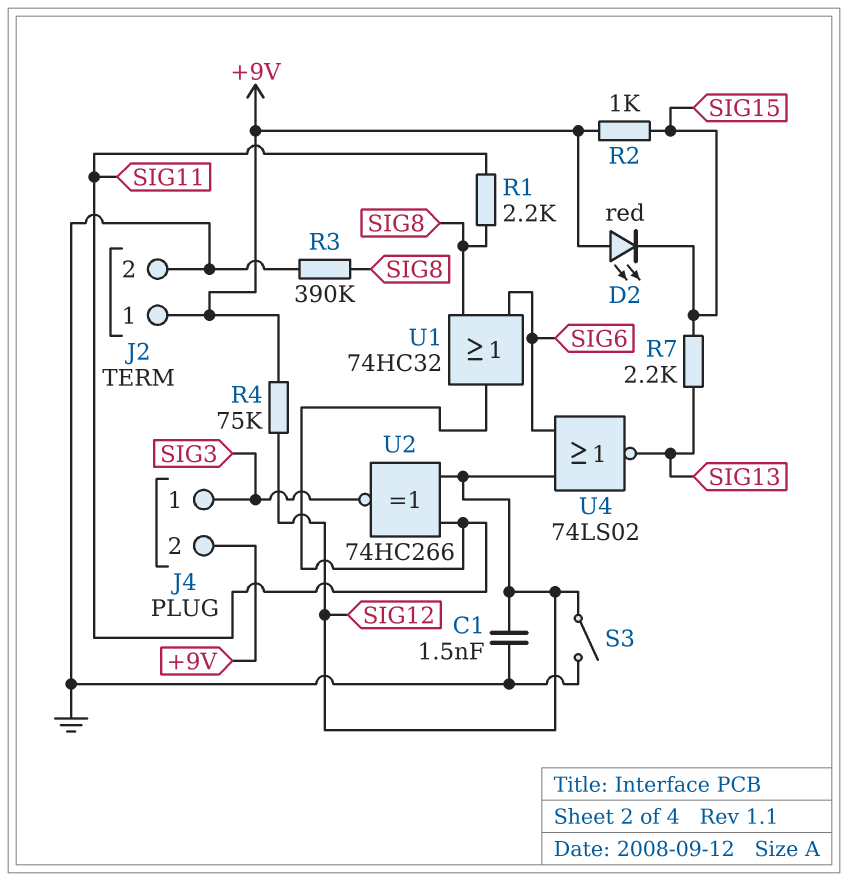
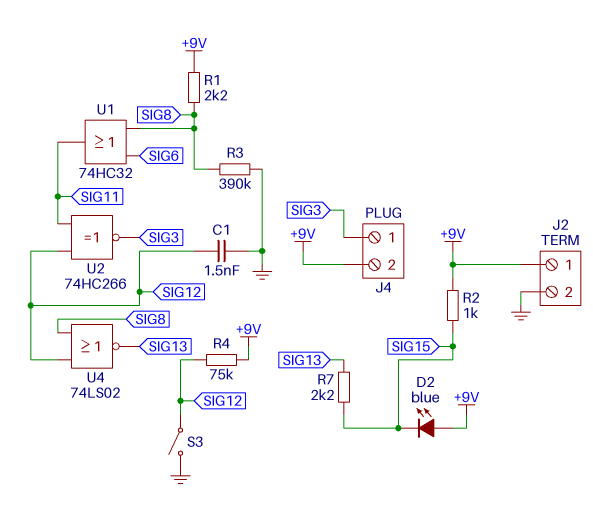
D2: LED red (A +9V, K SIG15) -> LED blue (A +9V, K SIG15)
R1: 2.2k (SIG8, SIG11) -> 2.2k (+9V, SIG8)
U4: NOR 74LS02 (in SIG6, in SIG12, out SIG13) -> NOR 74LS02 (in SIG8, in SIG12, out SIG13)

